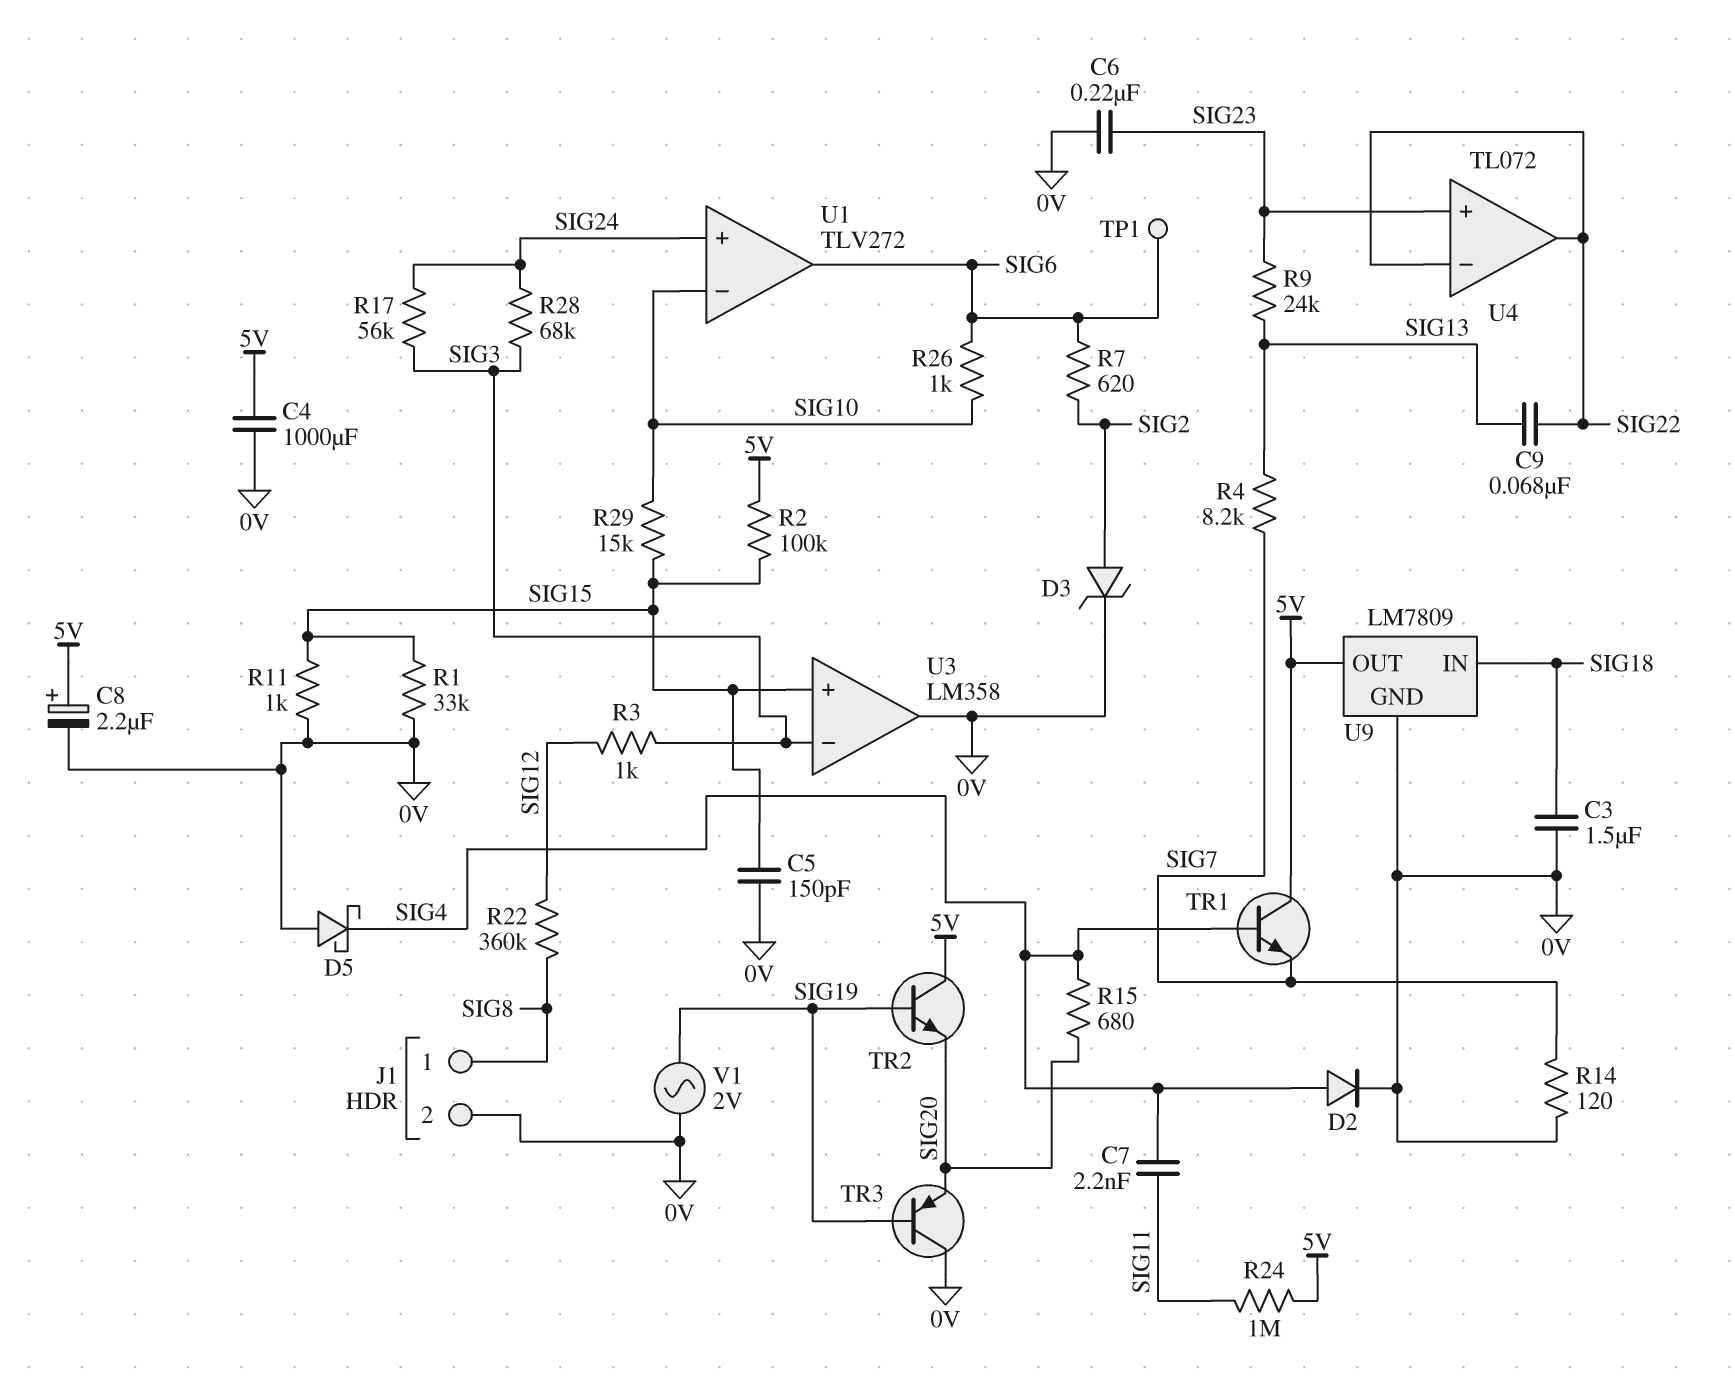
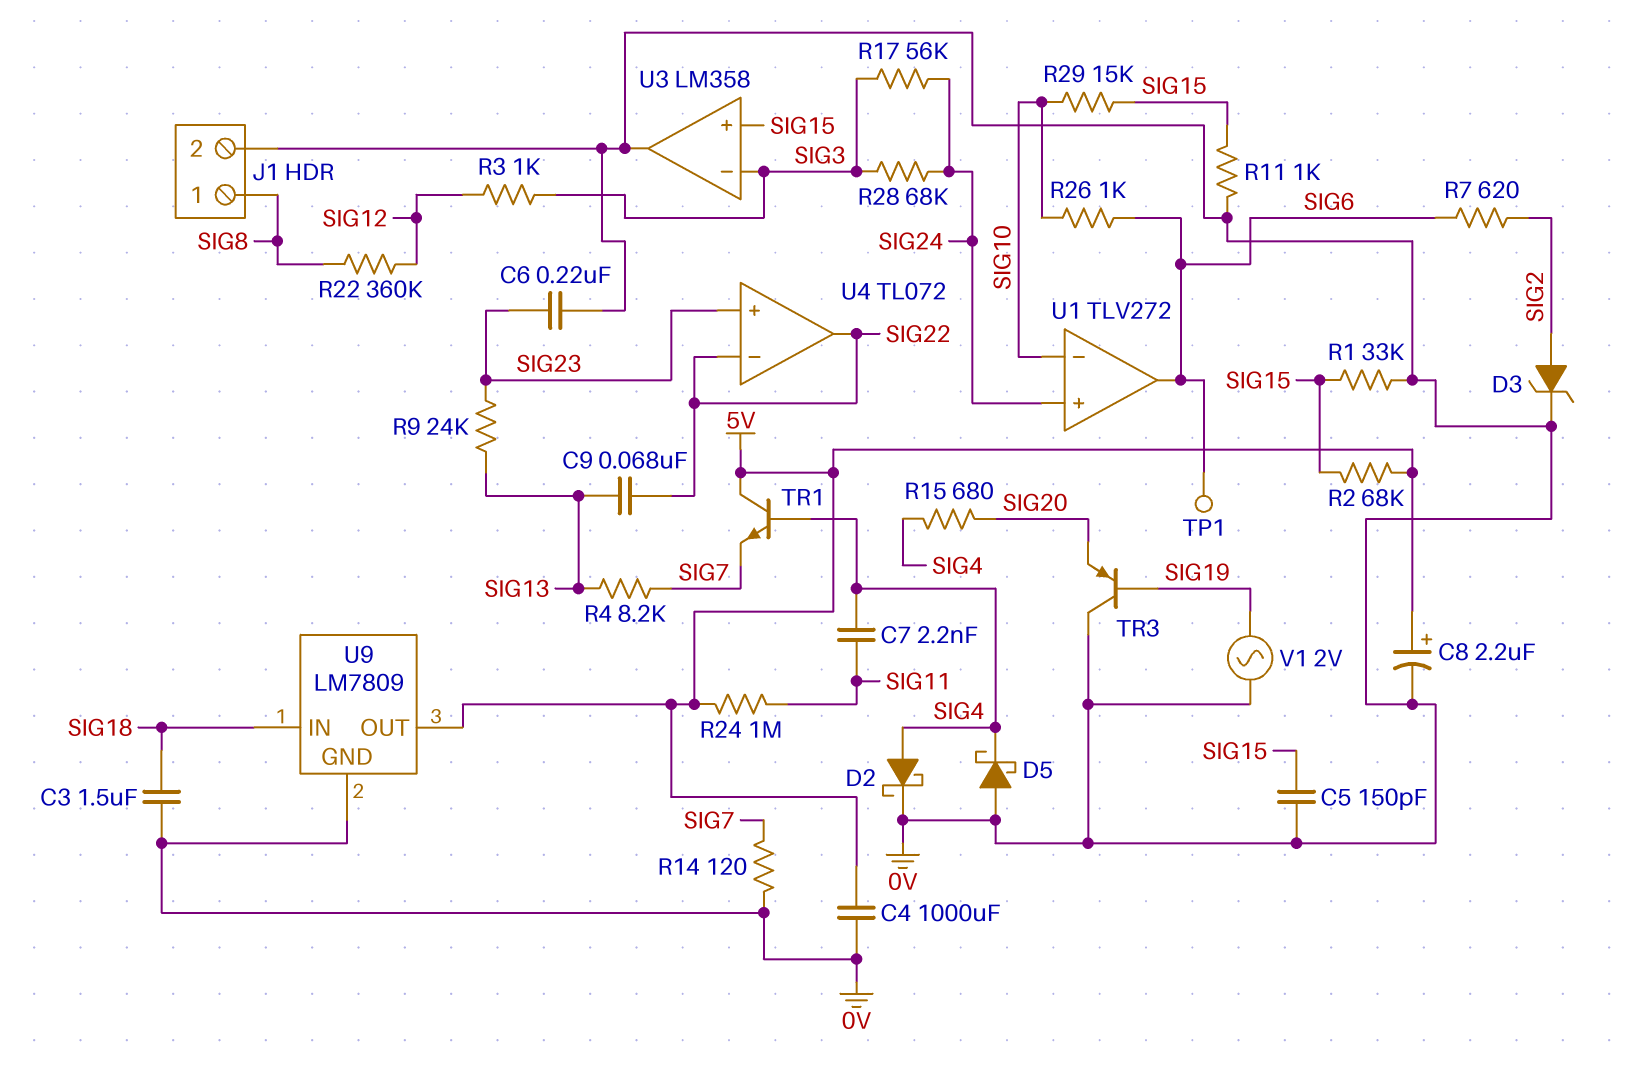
D2: diode (A SIG4, K 0V) -> schottky (A SIG4, K 0V)
R2: 100k (5V, SIG15) -> 68k (5V, SIG15)
TR2: NPN (B SIG19, C 5V, E SIG20) -> none

